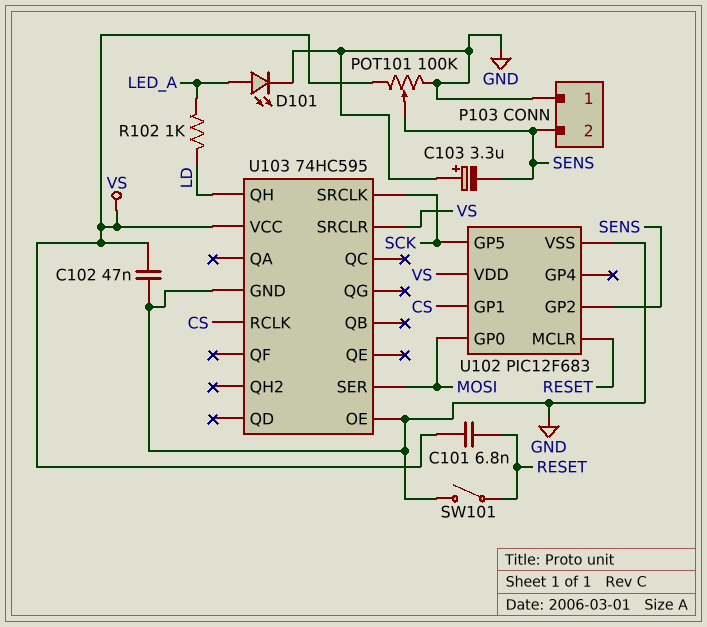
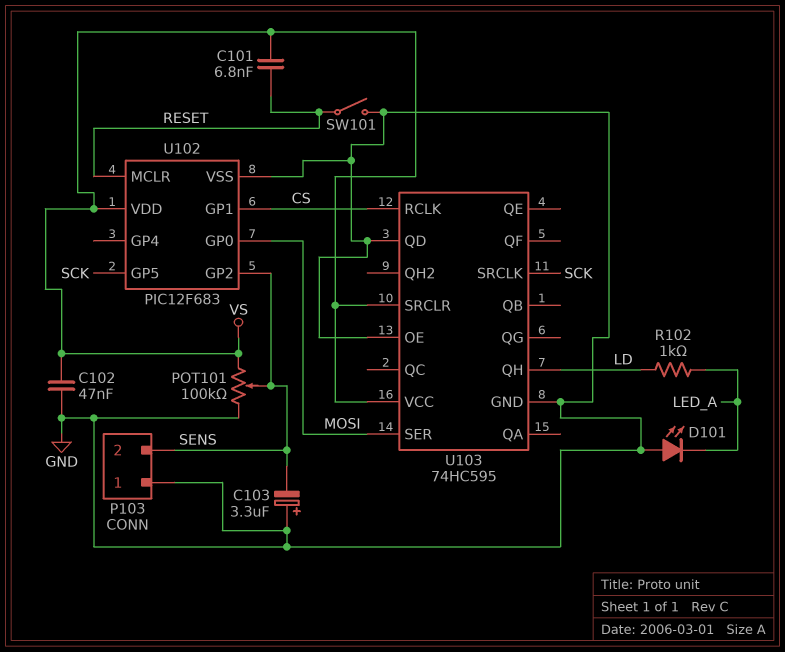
D101: LED (A LED_A, K GND) -> LED (A GND, K LED_A)
U103 pin QD: none -> GND

